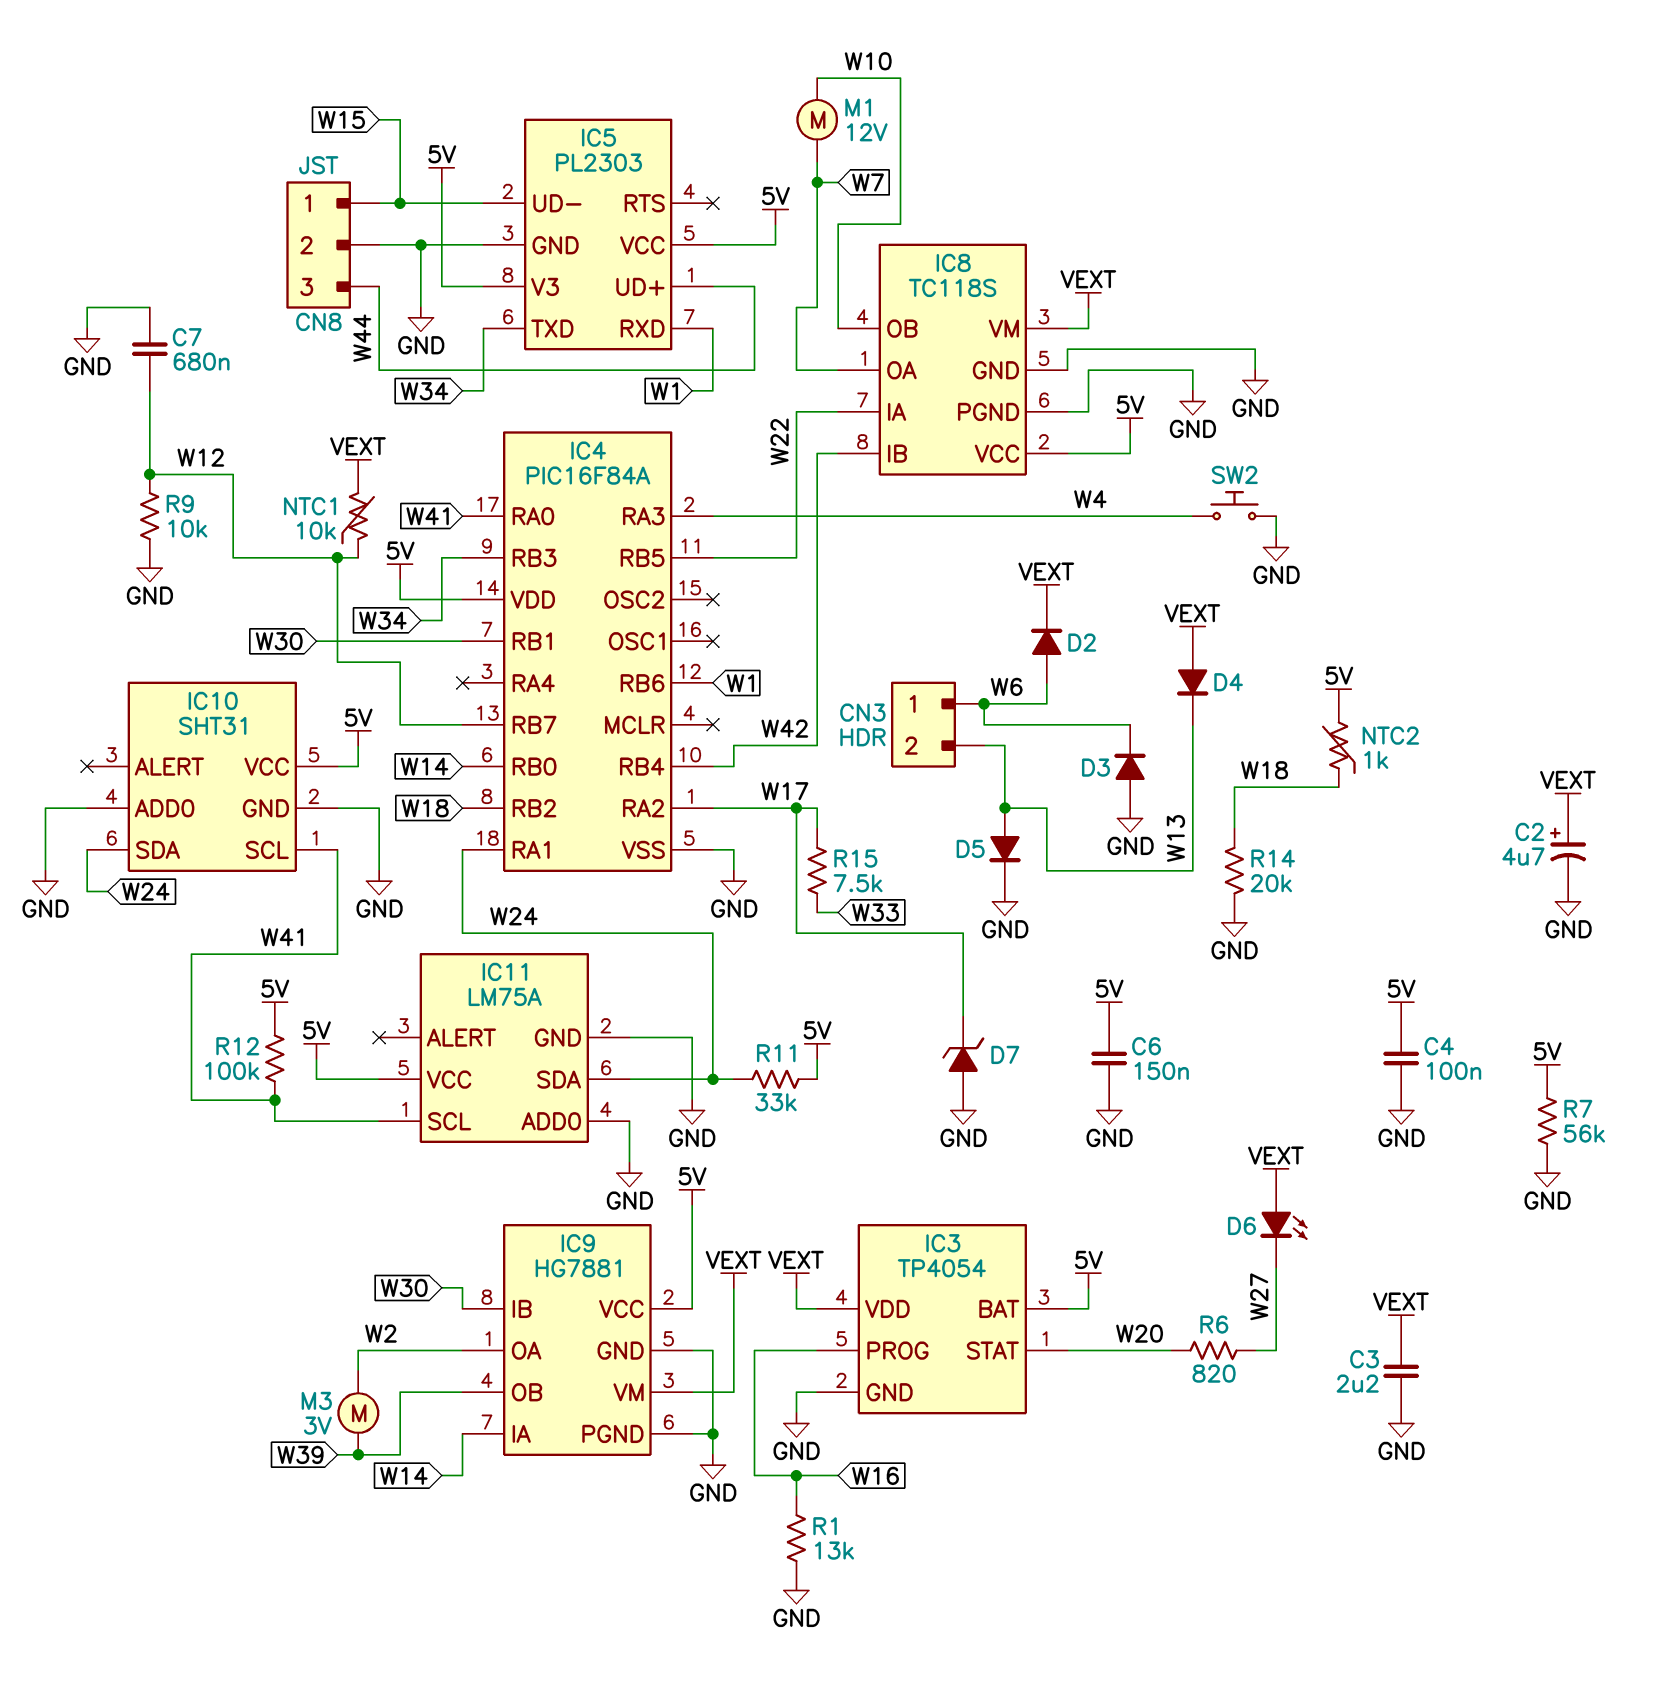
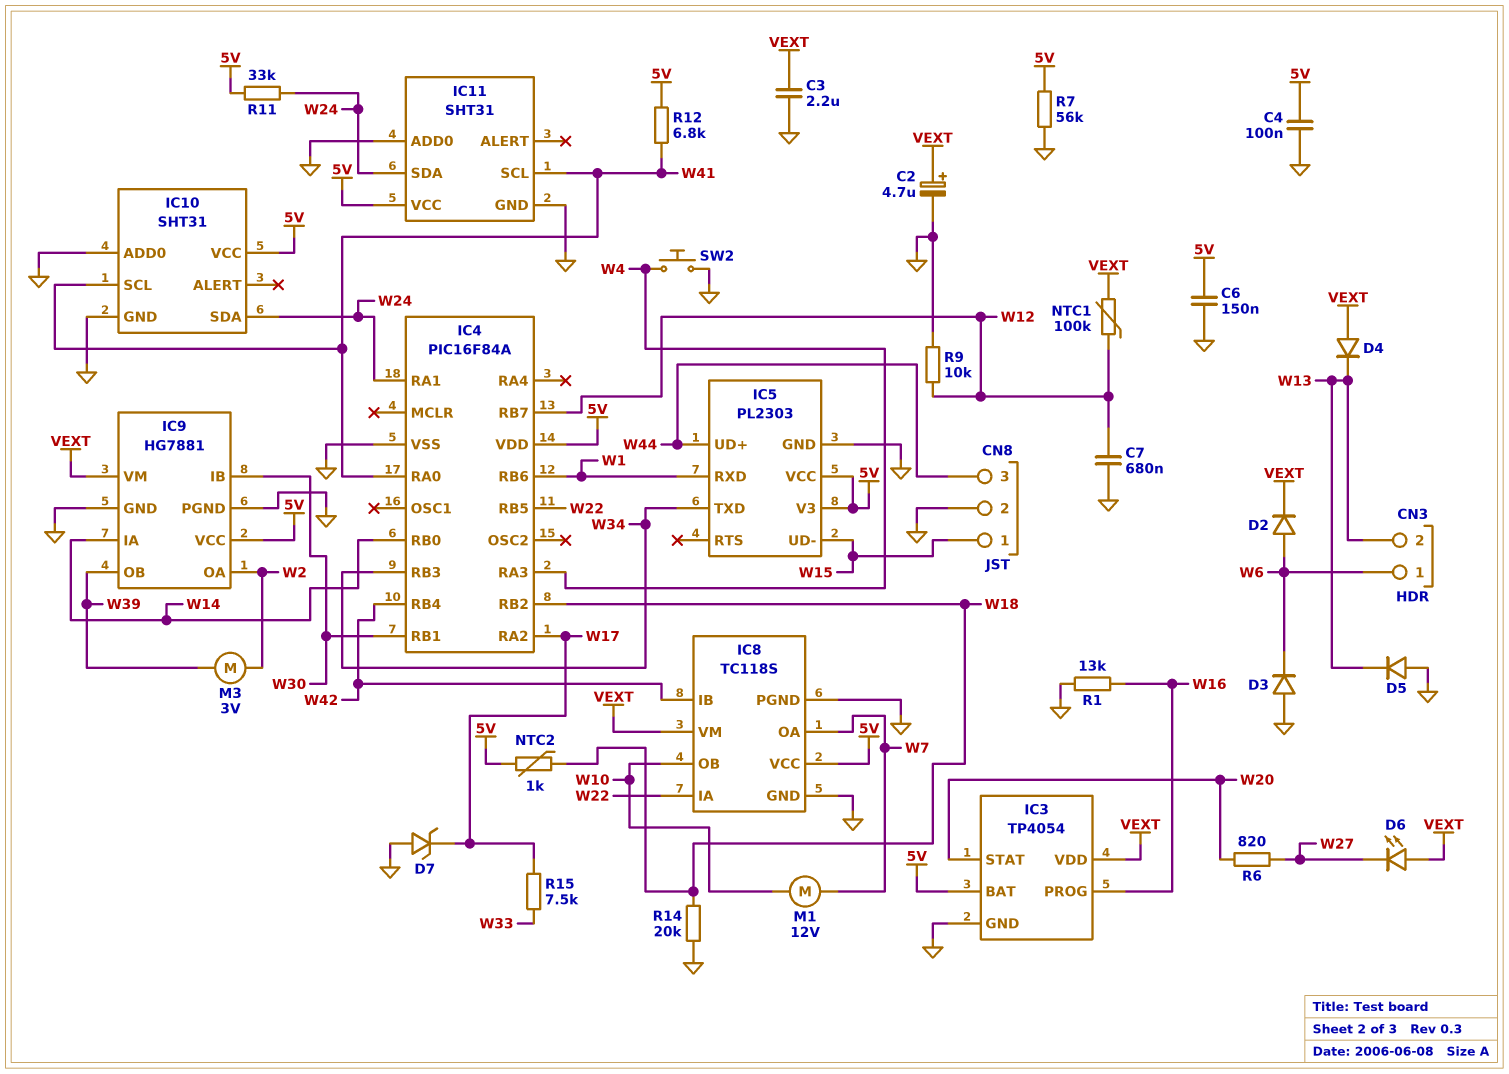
D5: diode (A W13, K GND) -> diode (A GND, K W13)
IC11: LM75A -> SHT31
NTC1: 10k (VEXT, W12) -> 100k (VEXT, W12)
R12: 100k (5V, W41) -> 6.8k (5V, W41)

